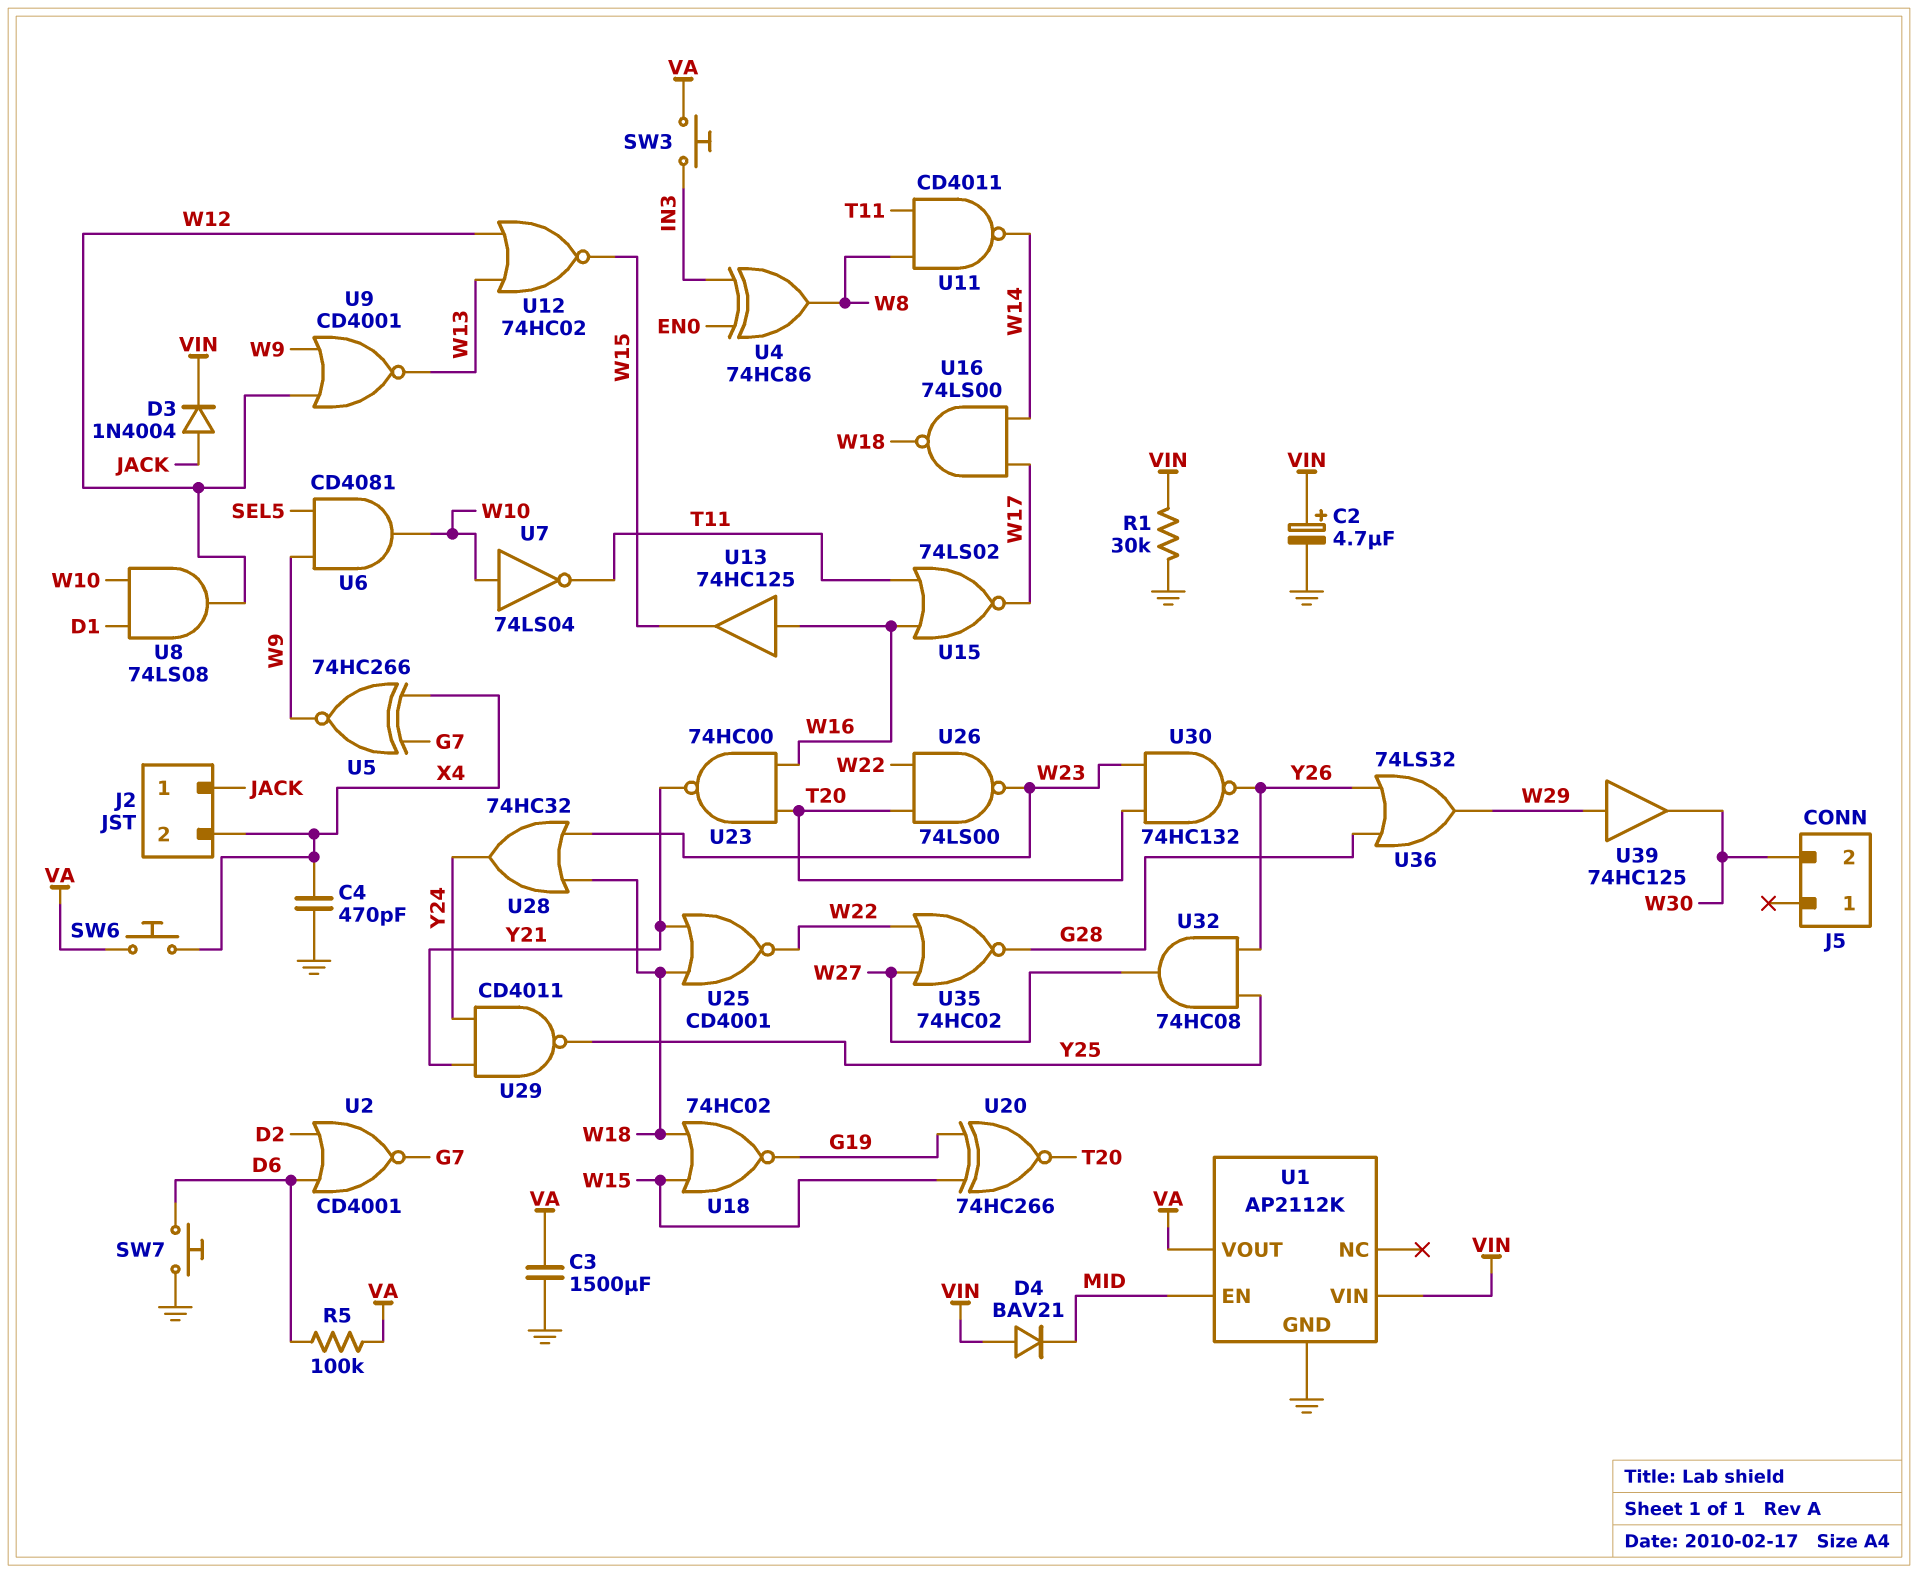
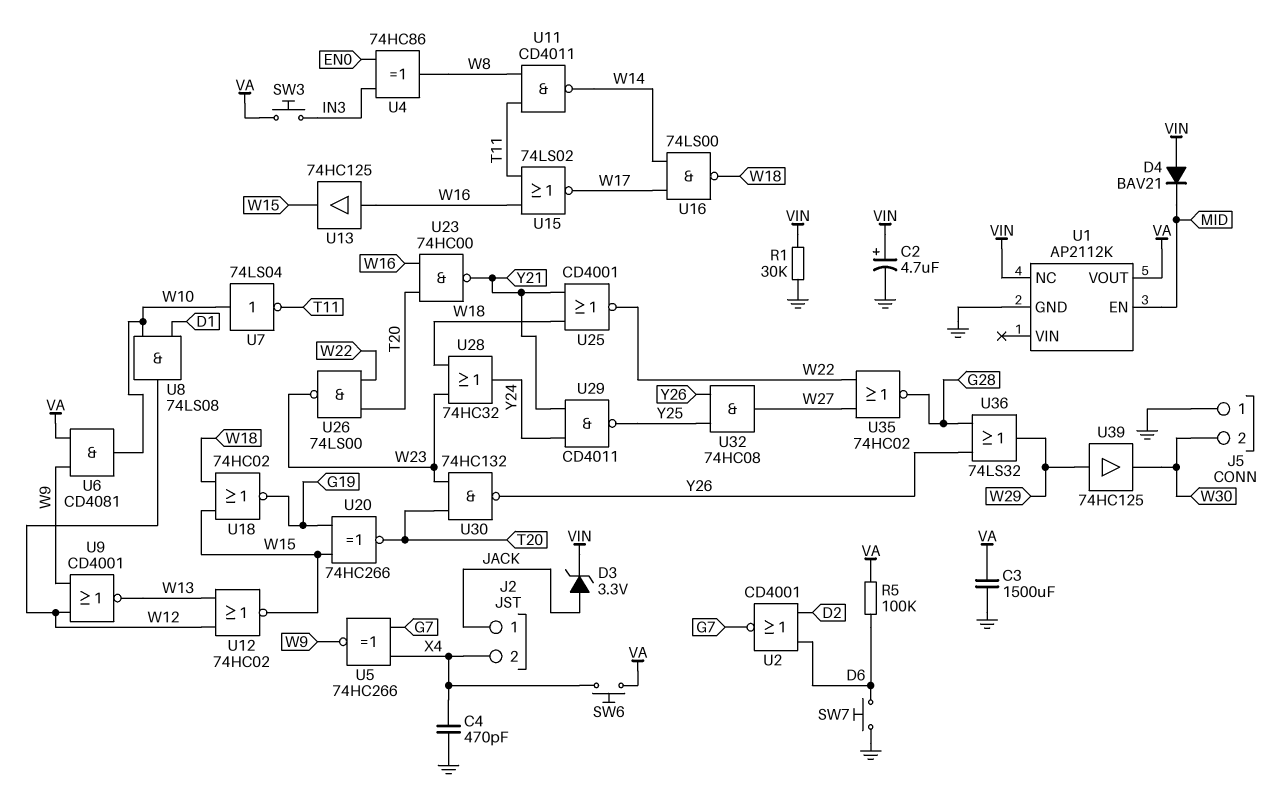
D3: diode 1N4004 (A JACK, K VIN) -> zener 3.3V (A JACK, K VIN)
J5 pin 1: none -> GND
U1 pin NC: none -> VIN
U1 pin VIN: VIN -> none
U6: AND CD4081 (in SEL5, in W9, out W10) -> AND CD4081 (in VA, in W9, out W10)

